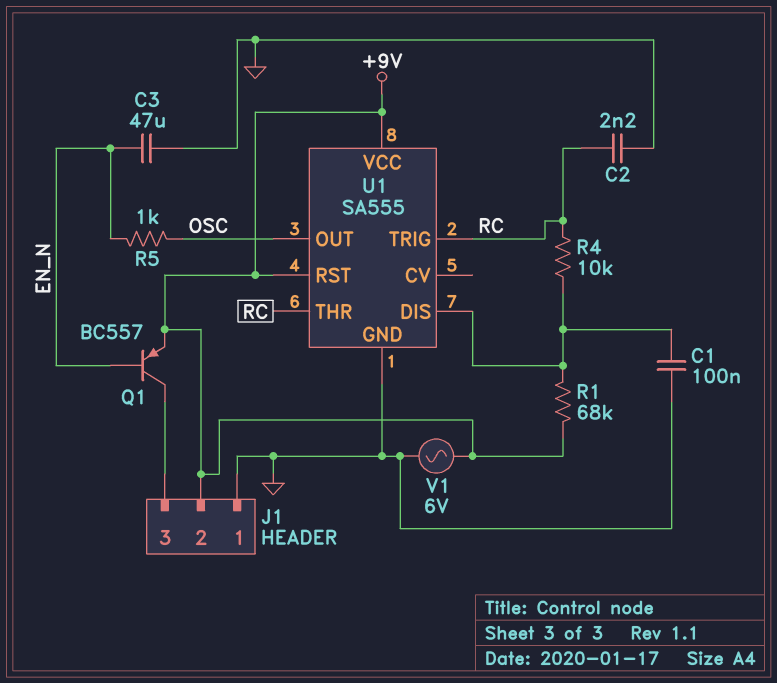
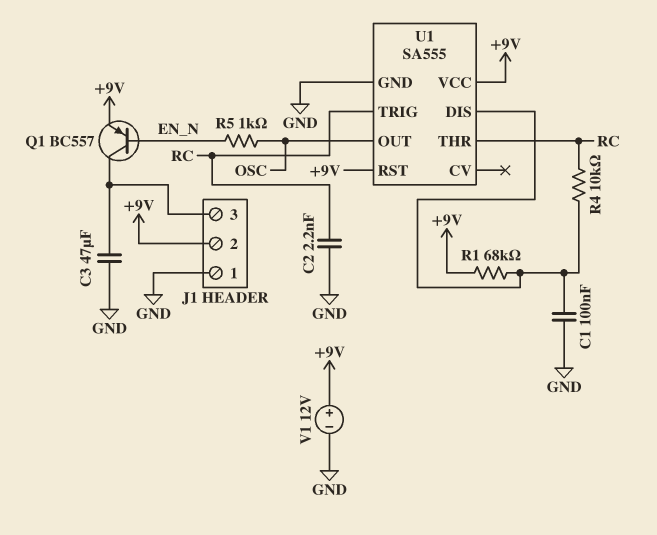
C3: 47uF (EN_N, GND) -> 47uF (GND, J1/3)
V1: AC 6V (+9V, GND) -> 12V (plus +9V, minus GND)

